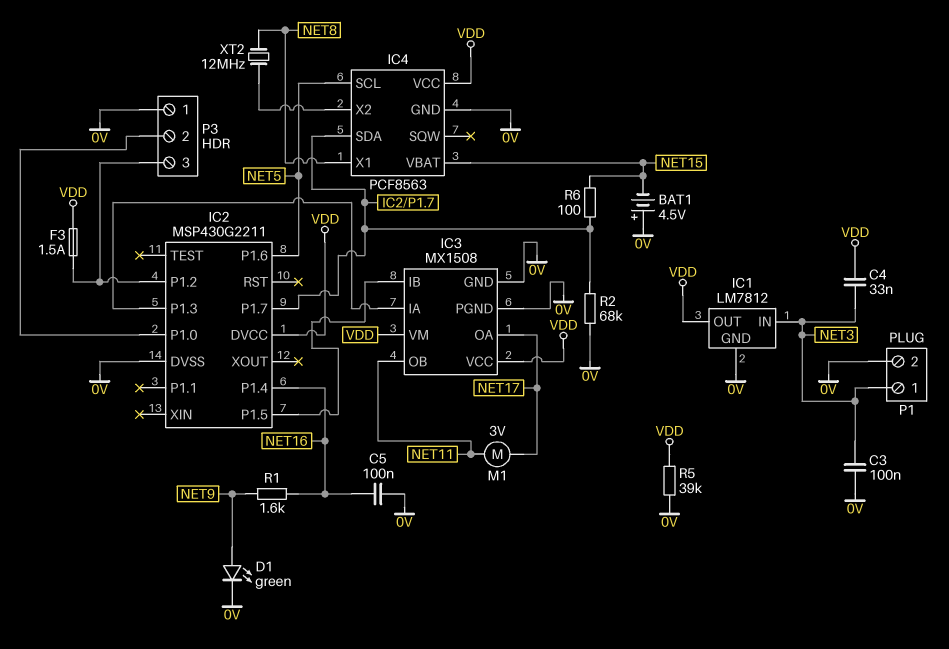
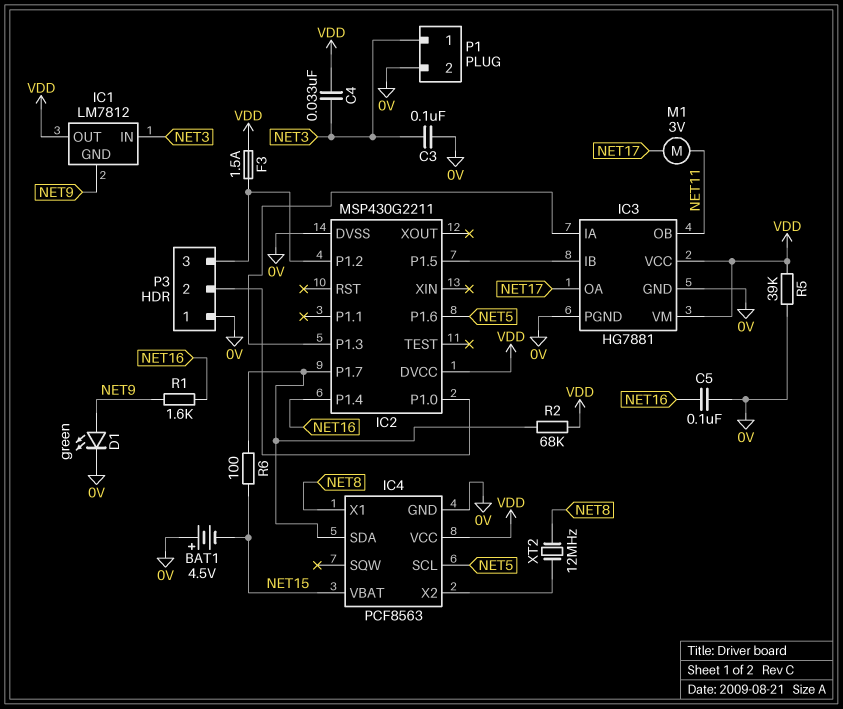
IC1 pin GND: 0V -> NET9
IC3: MX1508 -> HG7881
R2: 68k (0V, IC2/P1.7) -> 68k (IC2/P1.7, VDD)

